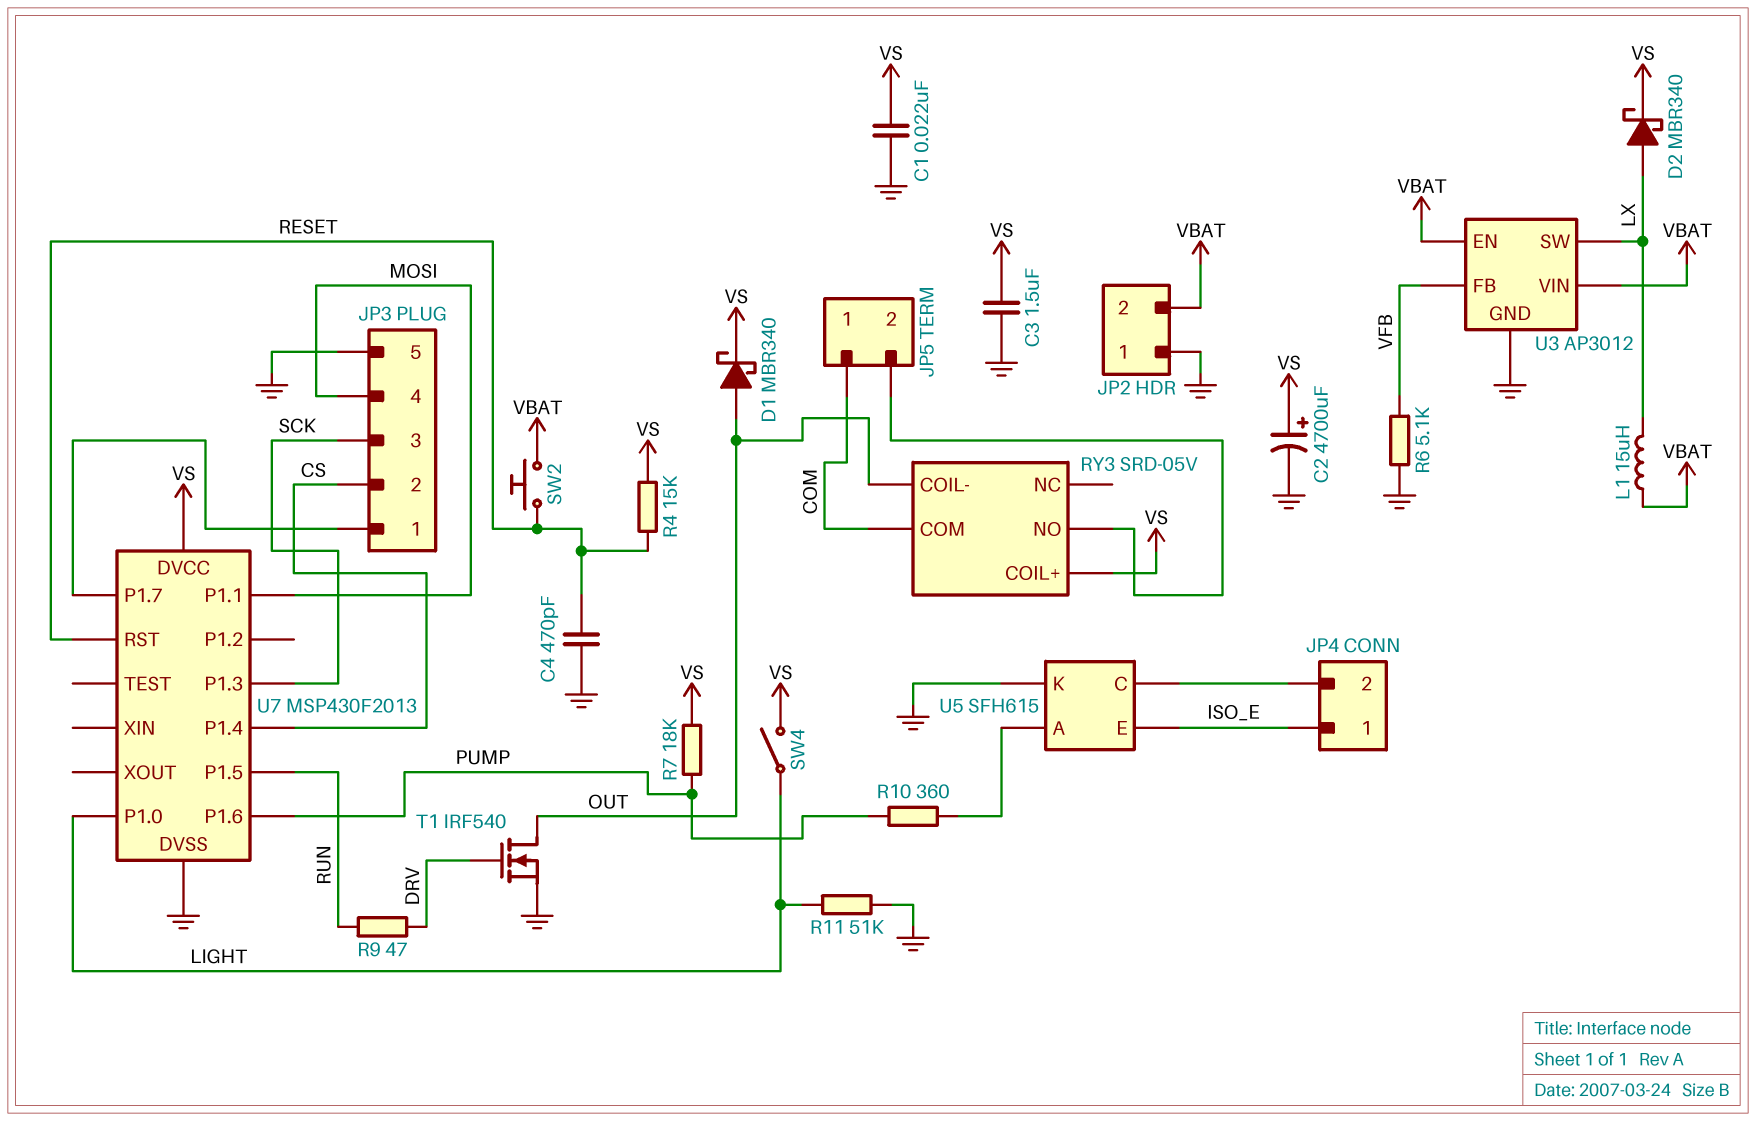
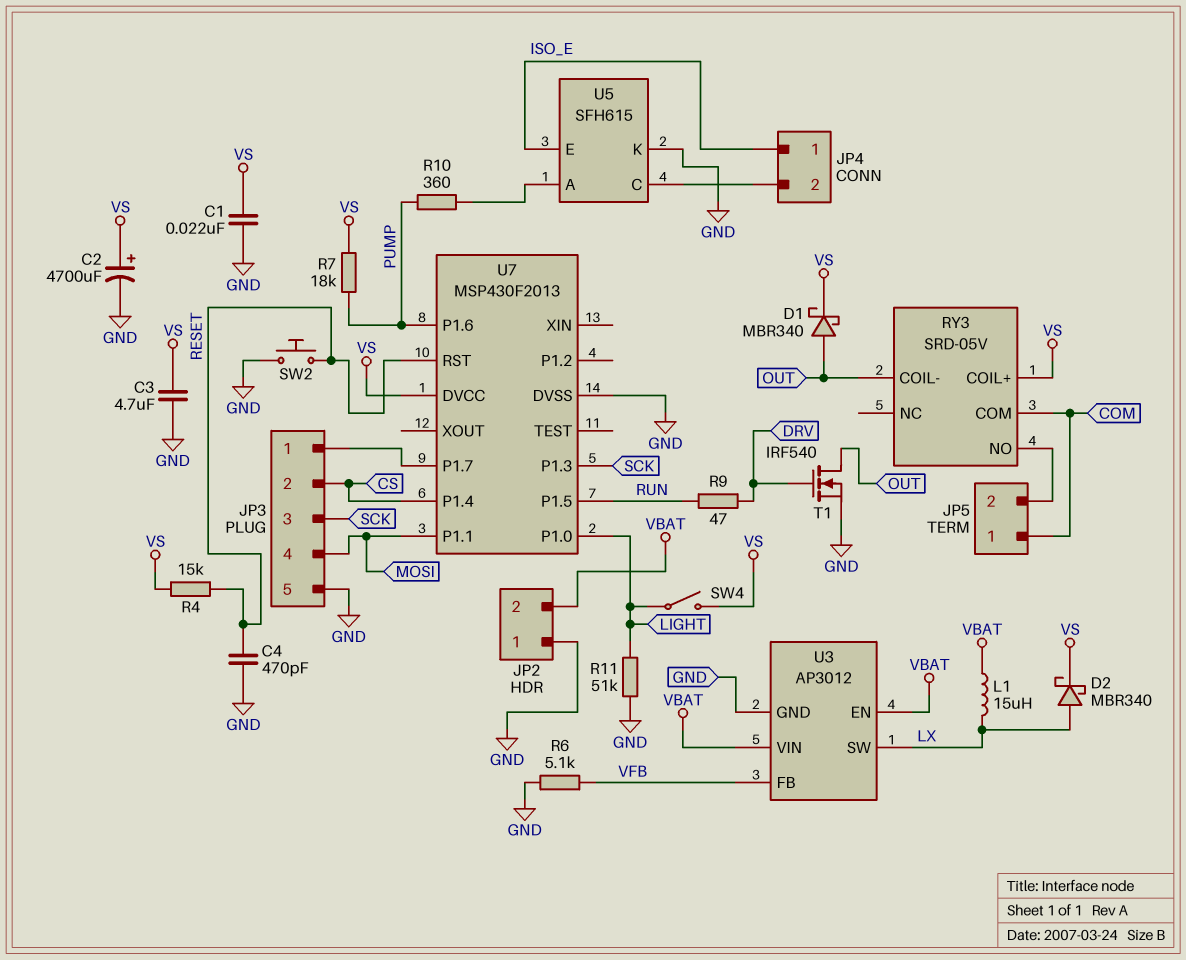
C3: 1.5uF (GND, VS) -> 4.7uF (GND, VS)
SW2: button (RESET, VBAT) -> button (GND, RESET)

